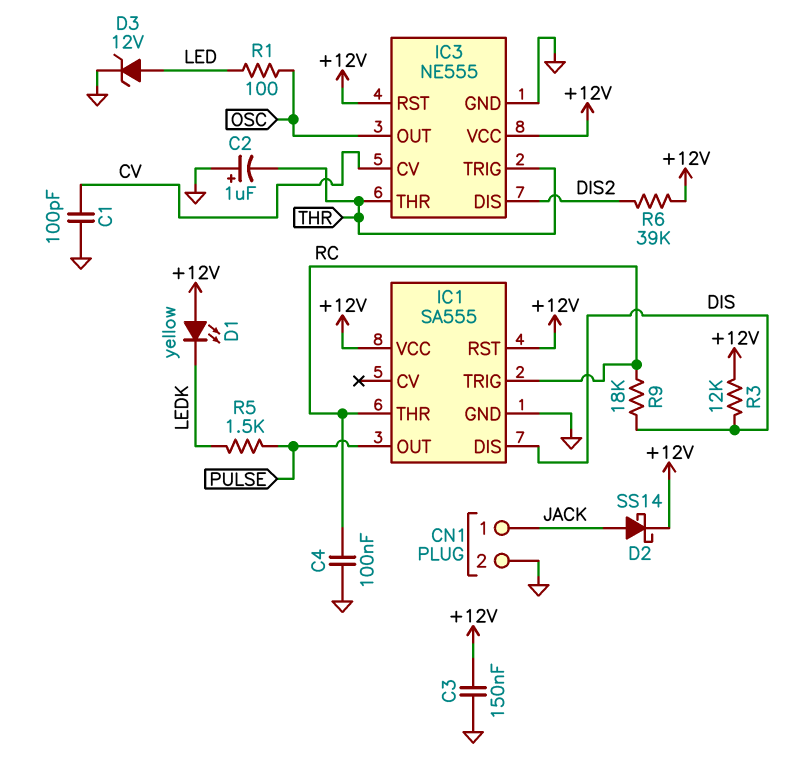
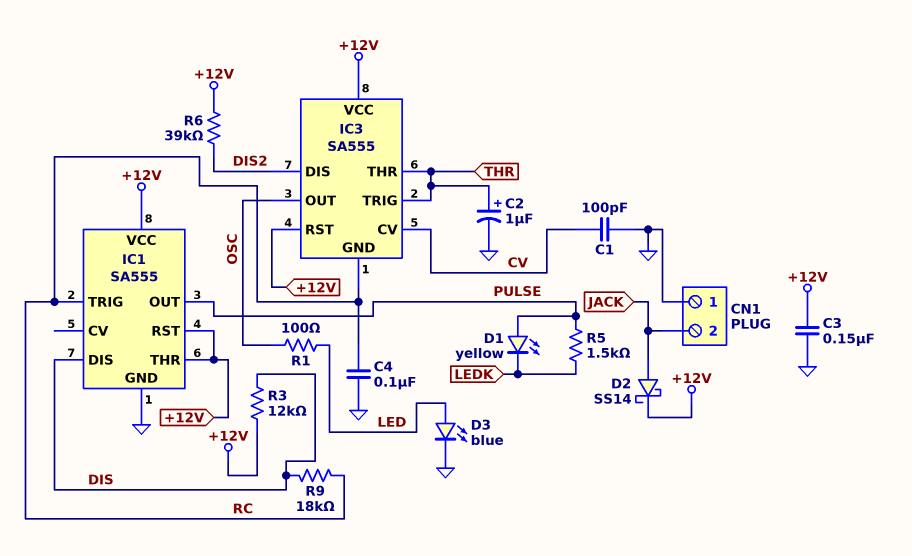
C2: 1uF (plus GND, minus THR) -> 1uF (plus THR, minus GND)
CN1 pin 1: JACK -> GND
CN1 pin 2: GND -> JACK
D1: LED yellow (A +12V, K LEDK) -> LED yellow (A PULSE, K LEDK)
D3: zener 12V (A LED, K GND) -> LED blue (A LED, K GND)
IC1 pin THR: RC -> +12V
IC3: NE555 -> SA555
IC3 pin GND: GND -> RC

